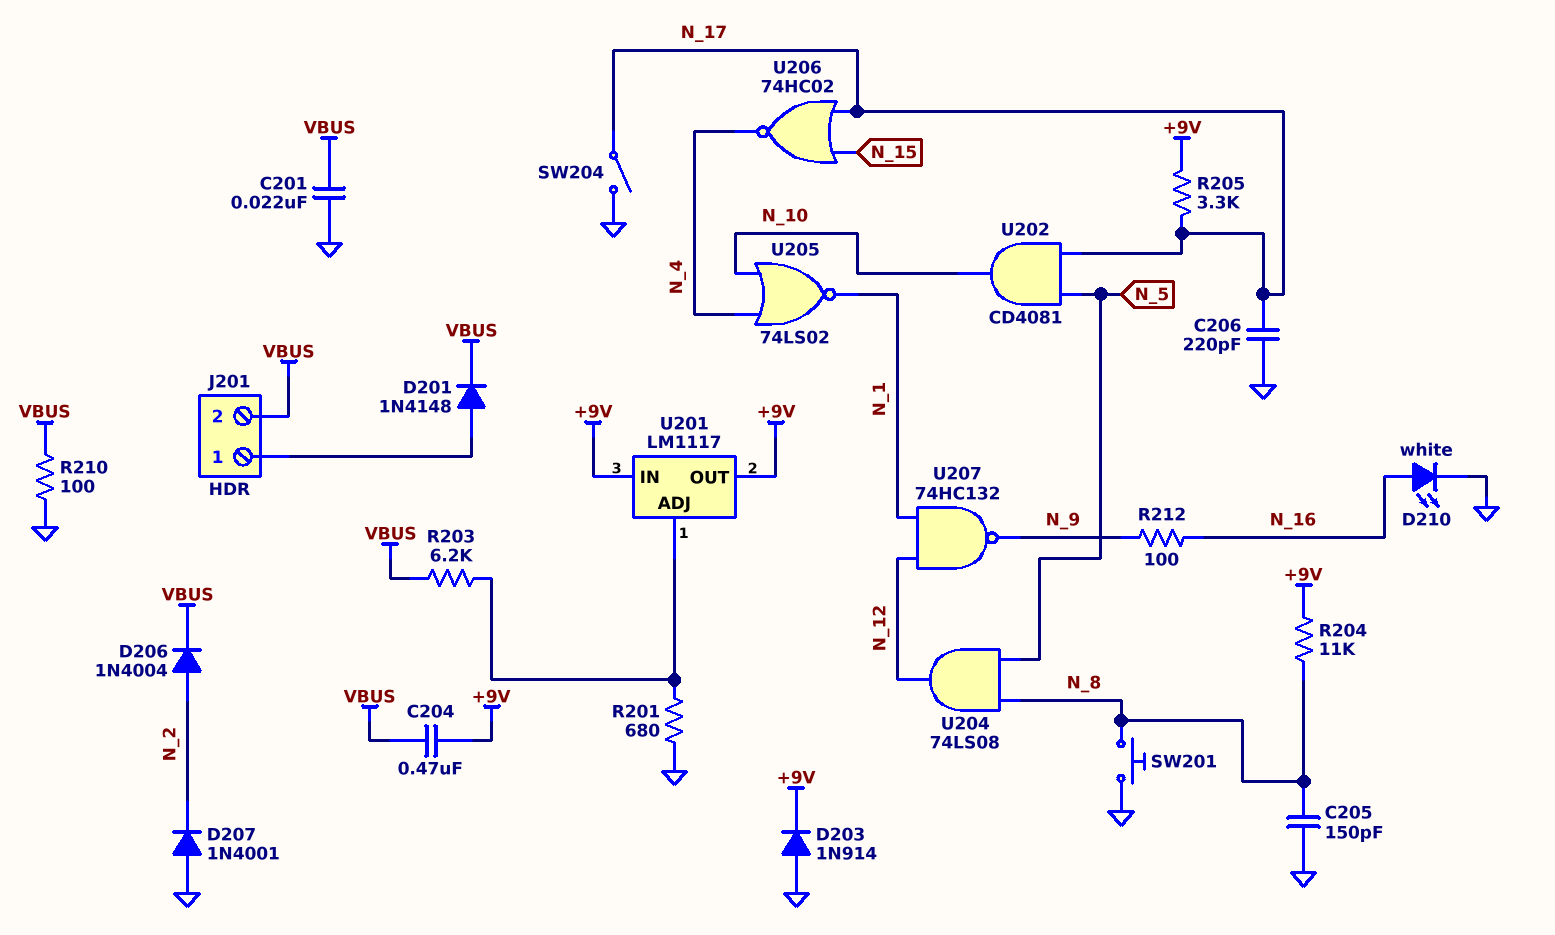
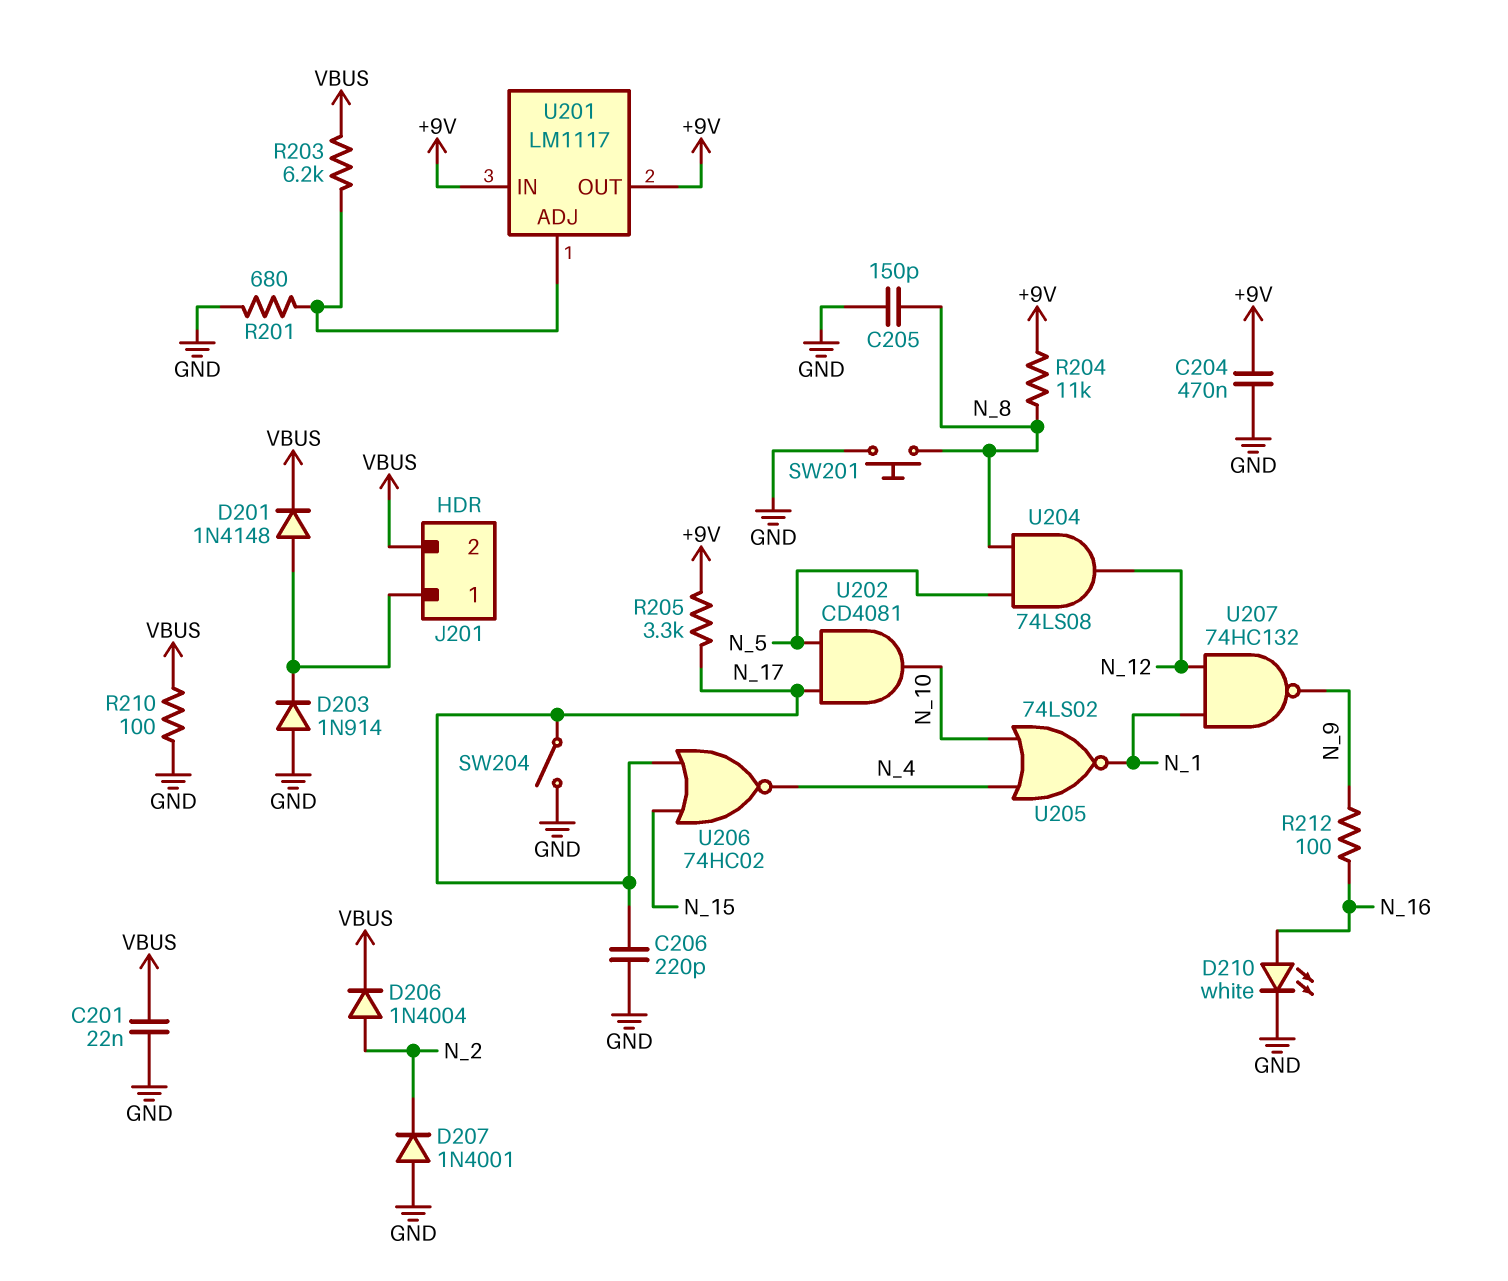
C204: 470nF (+9V, VBUS) -> 470nF (+9V, GND)
D203: diode 1N914 (A GND, K +9V) -> diode 1N914 (A GND, K J201/1)

